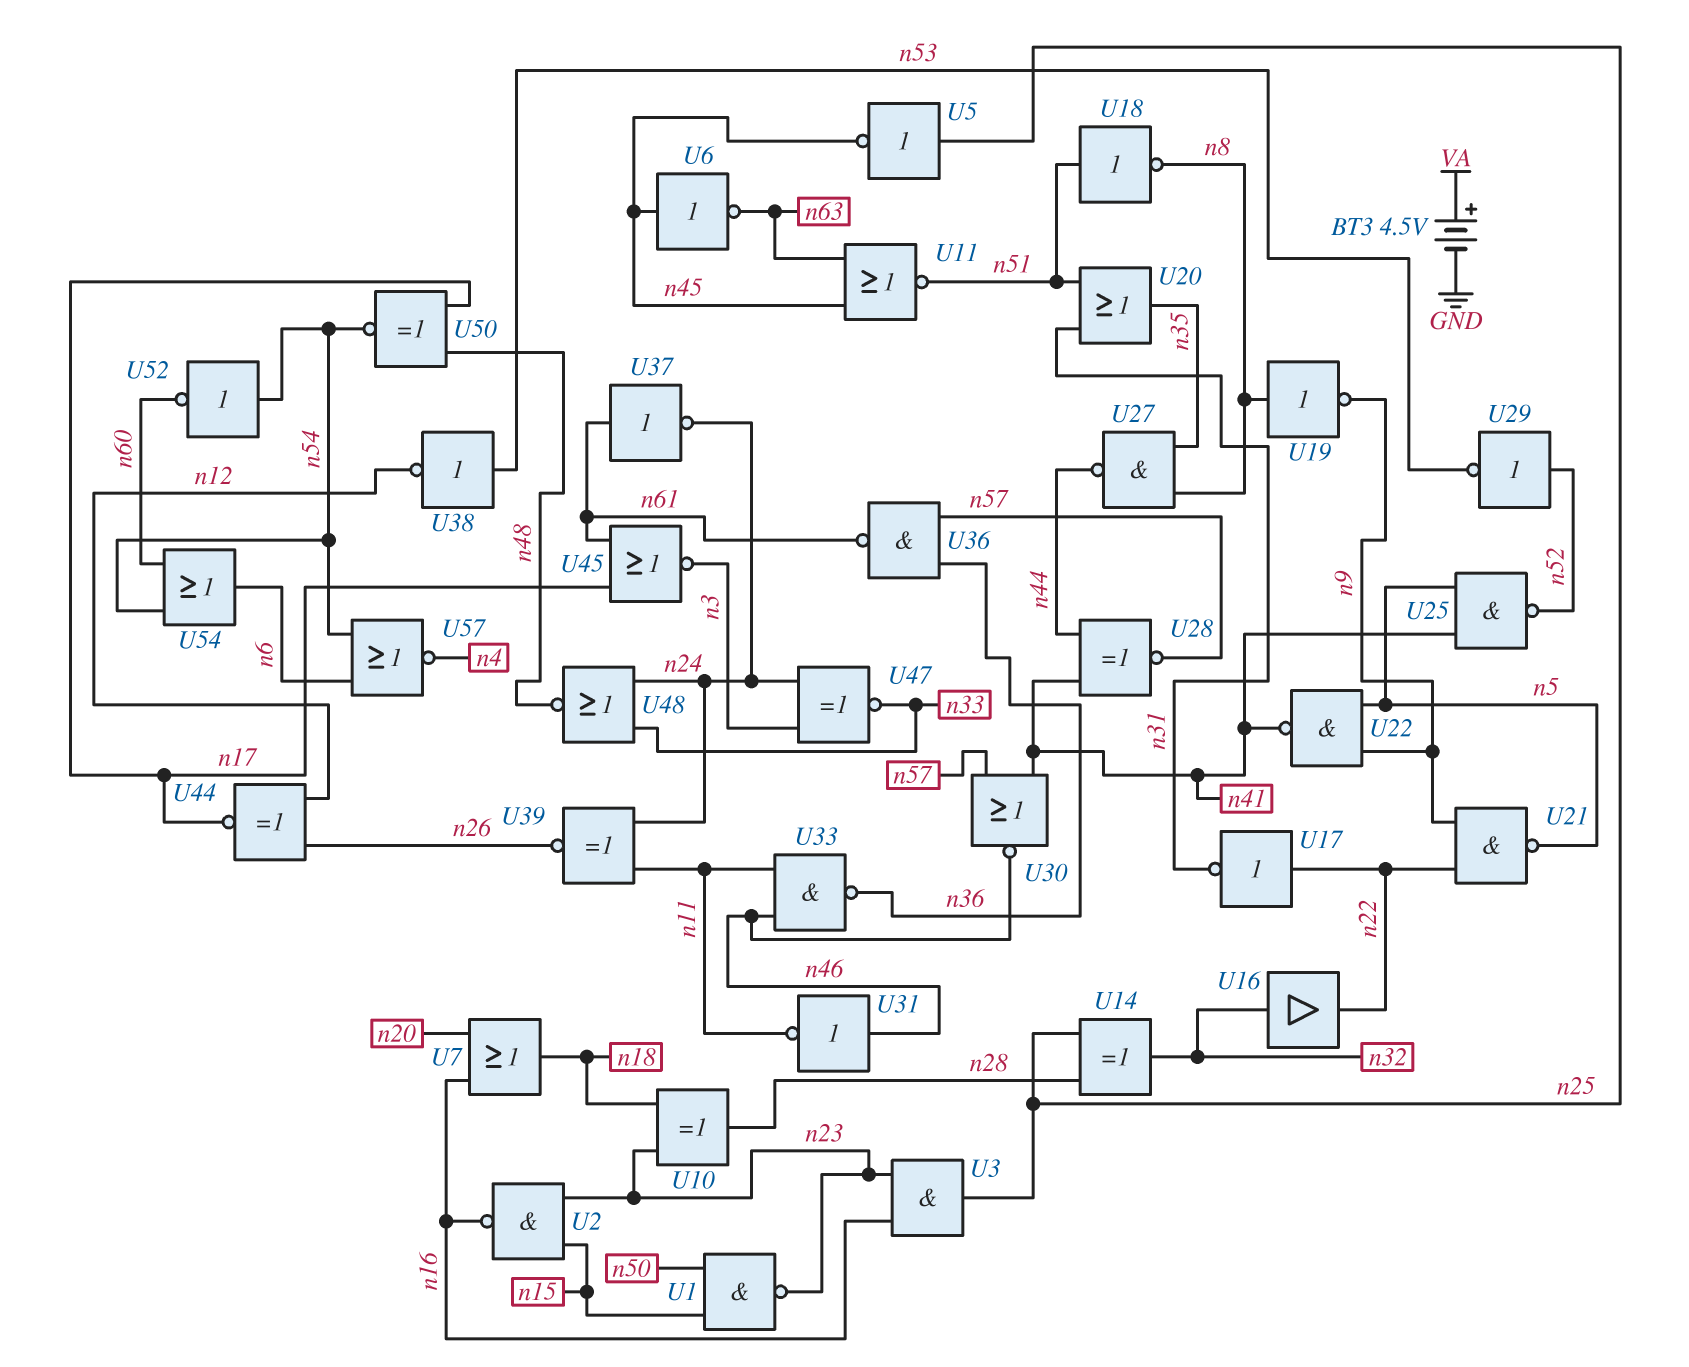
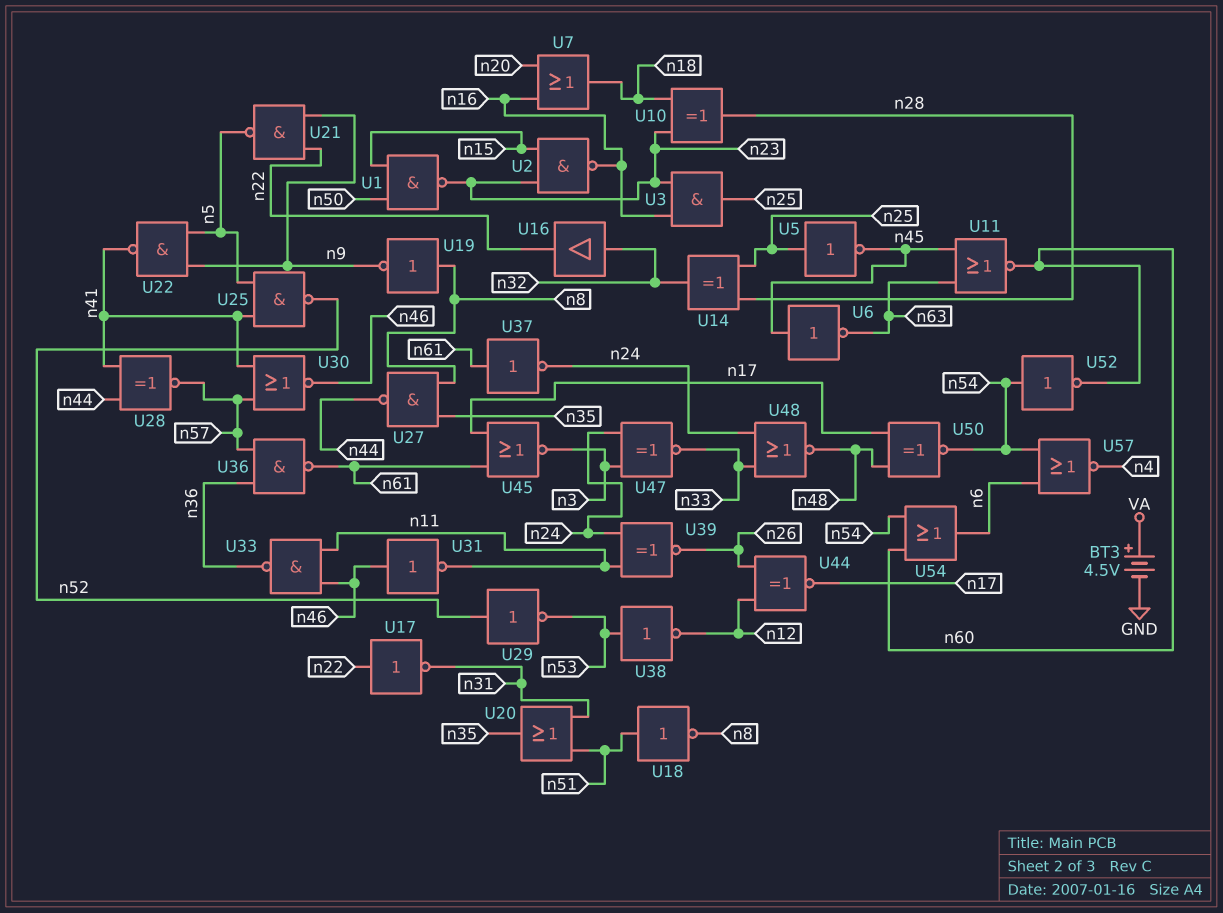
U11: NOR (in n45, in n63, out n51) -> NOR (in n45, in n63, out n60)

